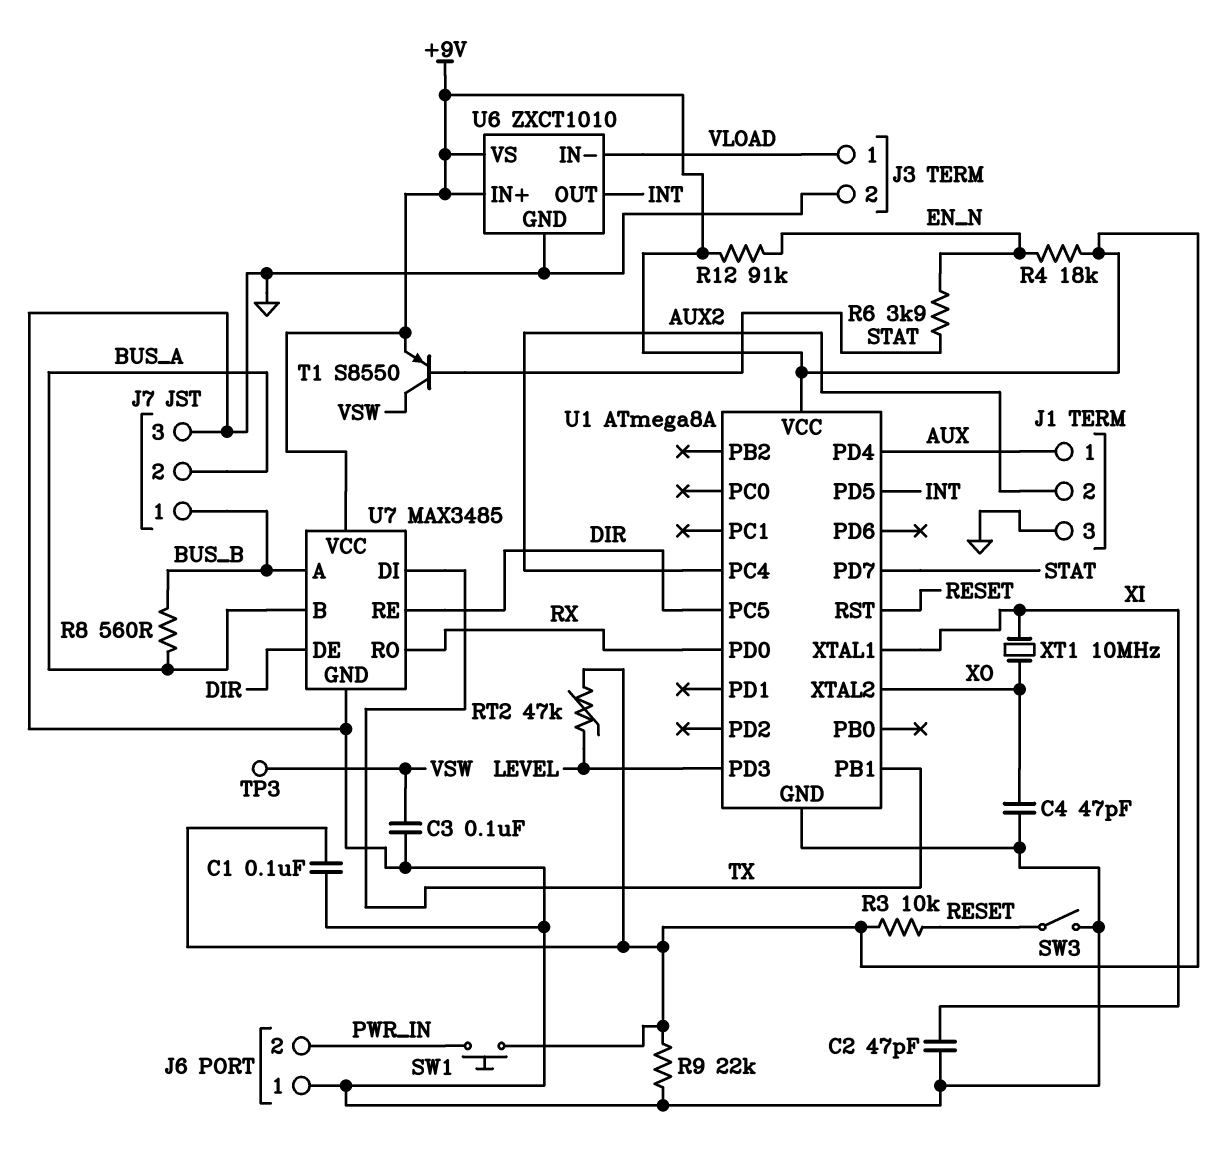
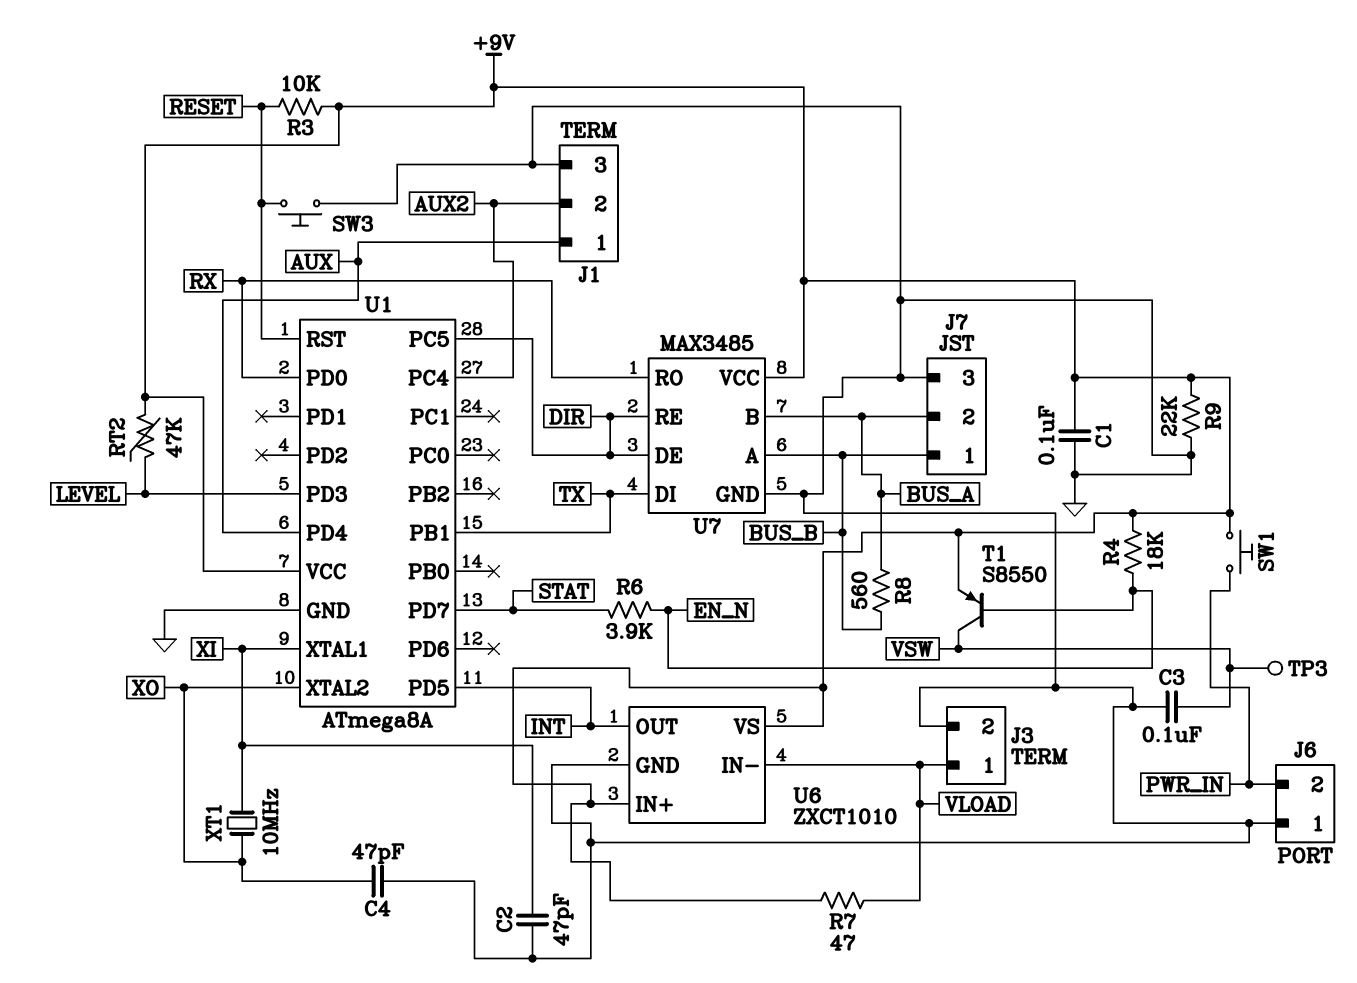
R7: none -> 47 (+9V, VLOAD)
R12: 91k (+9V, EN_N) -> none
SW3: switch (GND, RESET) -> button (GND, RESET)
T1: PNP S8550 (B STAT, C VSW, E +9V) -> PNP S8550 (B EN_N, C VSW, E +9V)

